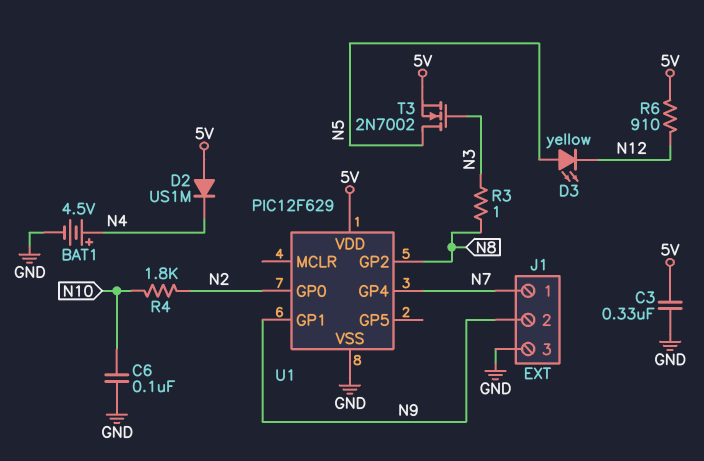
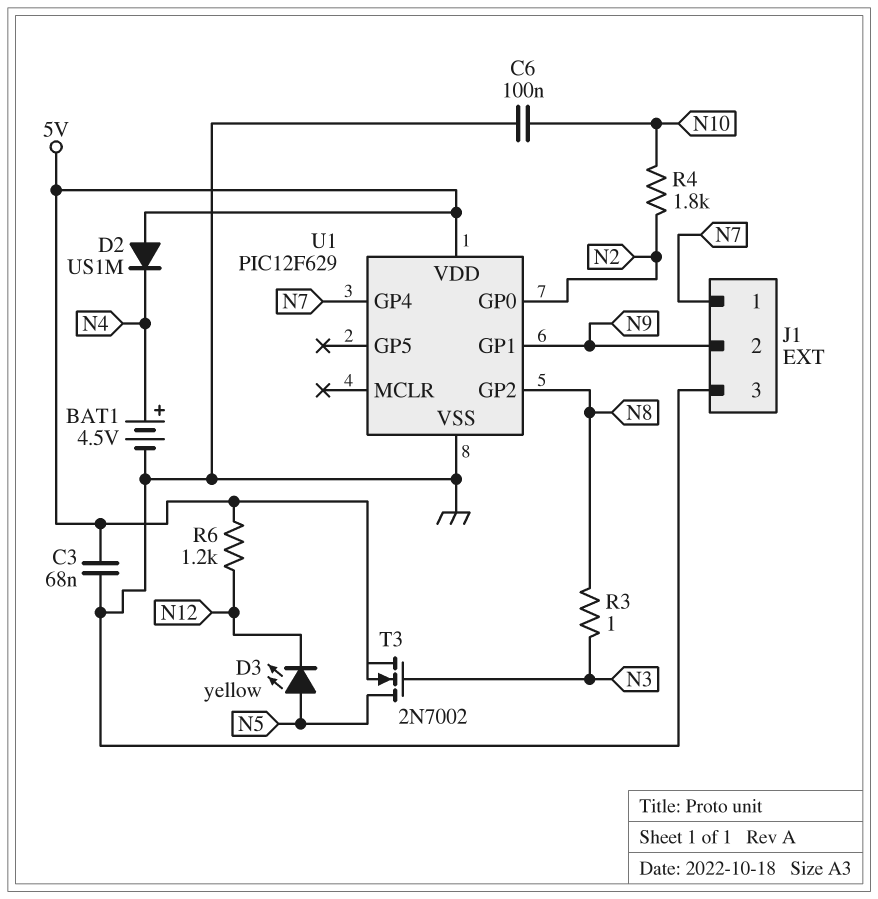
C3: 330nF (5V, GND) -> 68nF (5V, GND)
R6: 910 (5V, N12) -> 1.2k (5V, N12)

